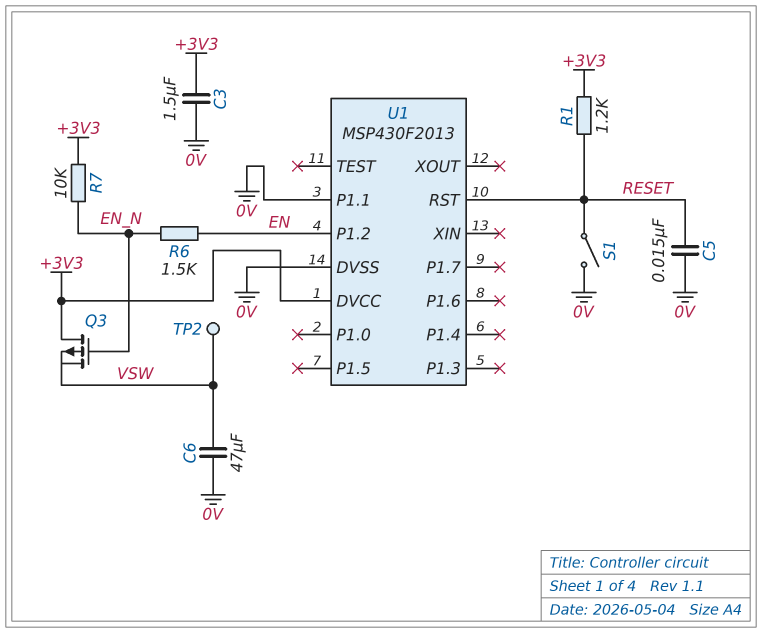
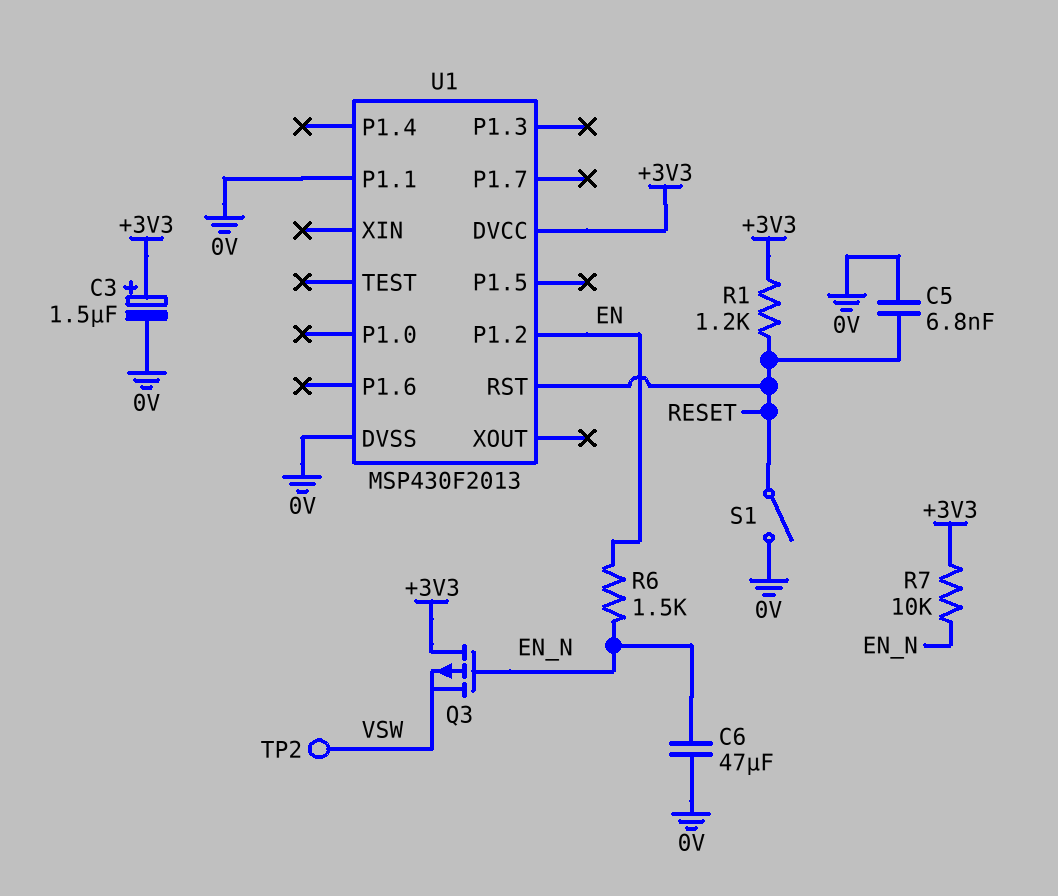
C3: 1.5uF (+3V3, 0V) -> 1.5uF (plus +3V3, minus 0V)
C5: 15nF (0V, RESET) -> 6.8nF (0V, RESET)
C6: 47uF (0V, VSW) -> 47uF (0V, EN_N)

